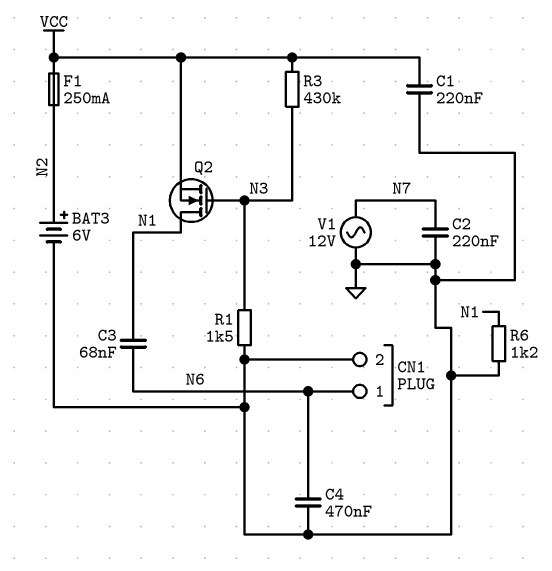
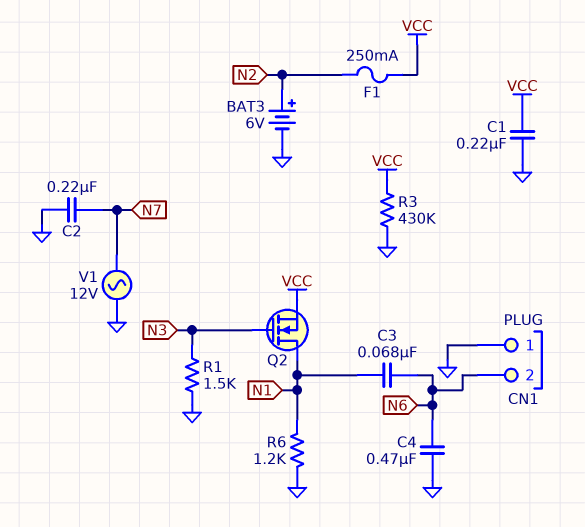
CN1 pin 1: N6 -> GND
CN1 pin 2: GND -> N6
R3: 430k (N3, VCC) -> 430k (GND, VCC)

